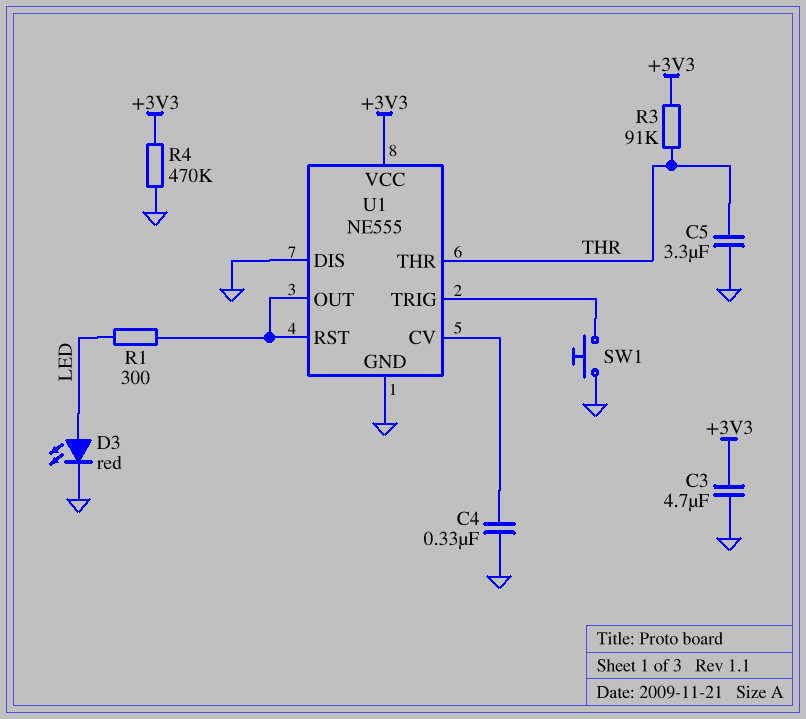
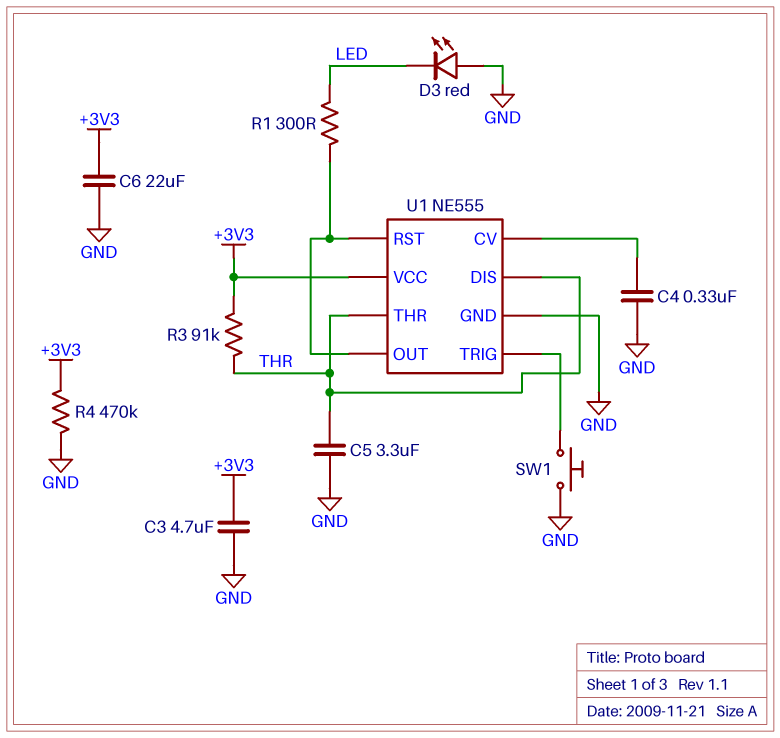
C6: none -> 22uF (+3V3, GND)
D3: LED red (A LED, K GND) -> LED red (A GND, K LED)
U1 pin DIS: GND -> THR

